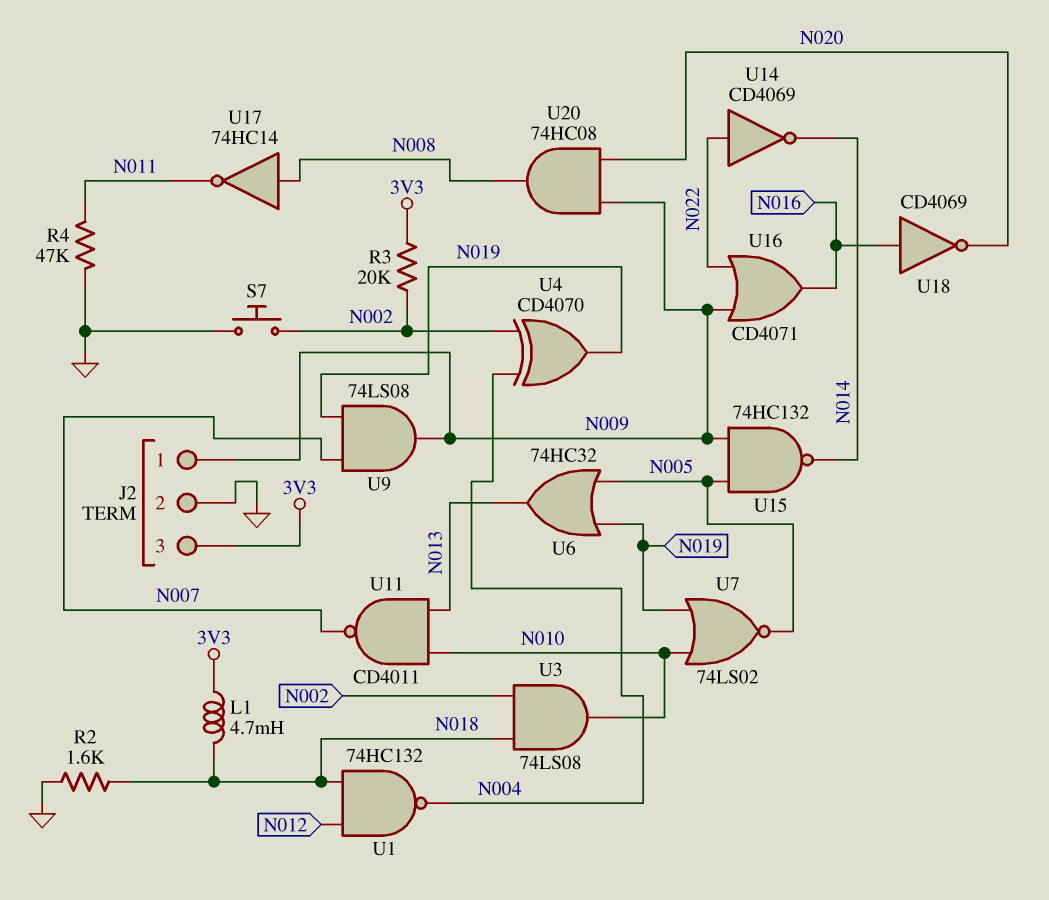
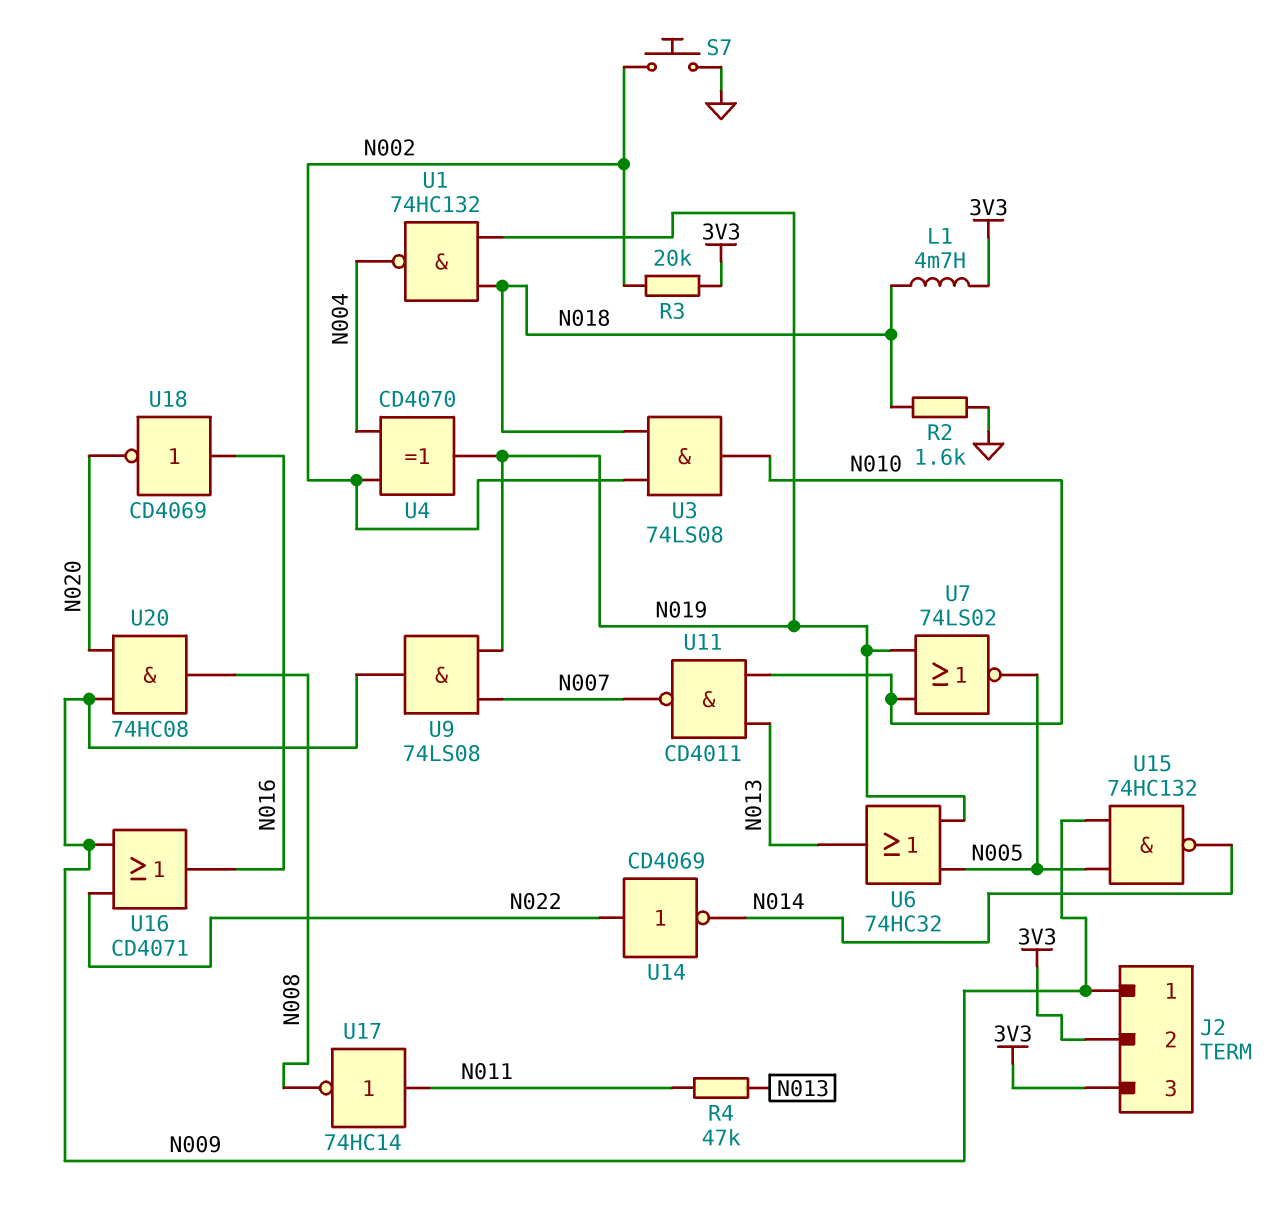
J2 pin 2: GND -> 3V3
R4: 47k (GND, N011) -> 47k (N011, N013)
U1: NAND 74HC132 (in N012, in N018, out N004) -> NAND 74HC132 (in N018, in N019, out N004)
U17: NOT 74HC14 (in N008, out N011) -> NOT 74HC14 (in N011, out N008)

